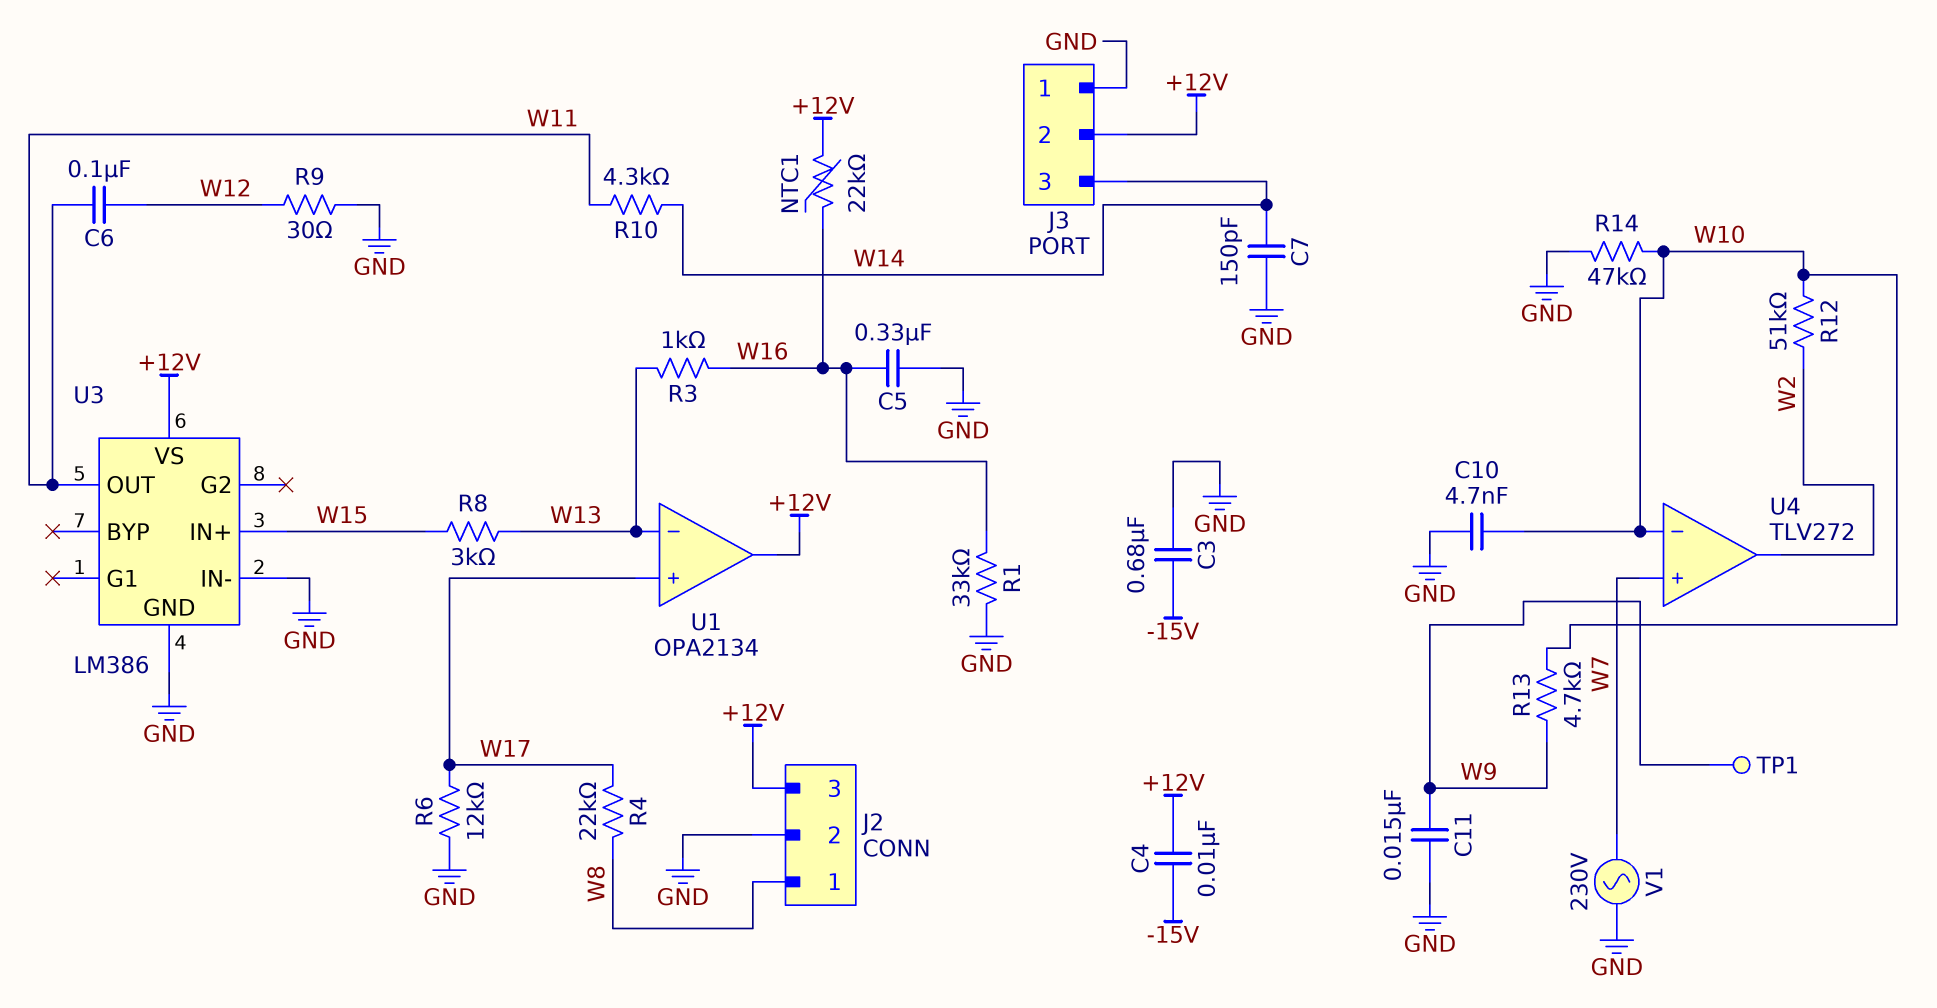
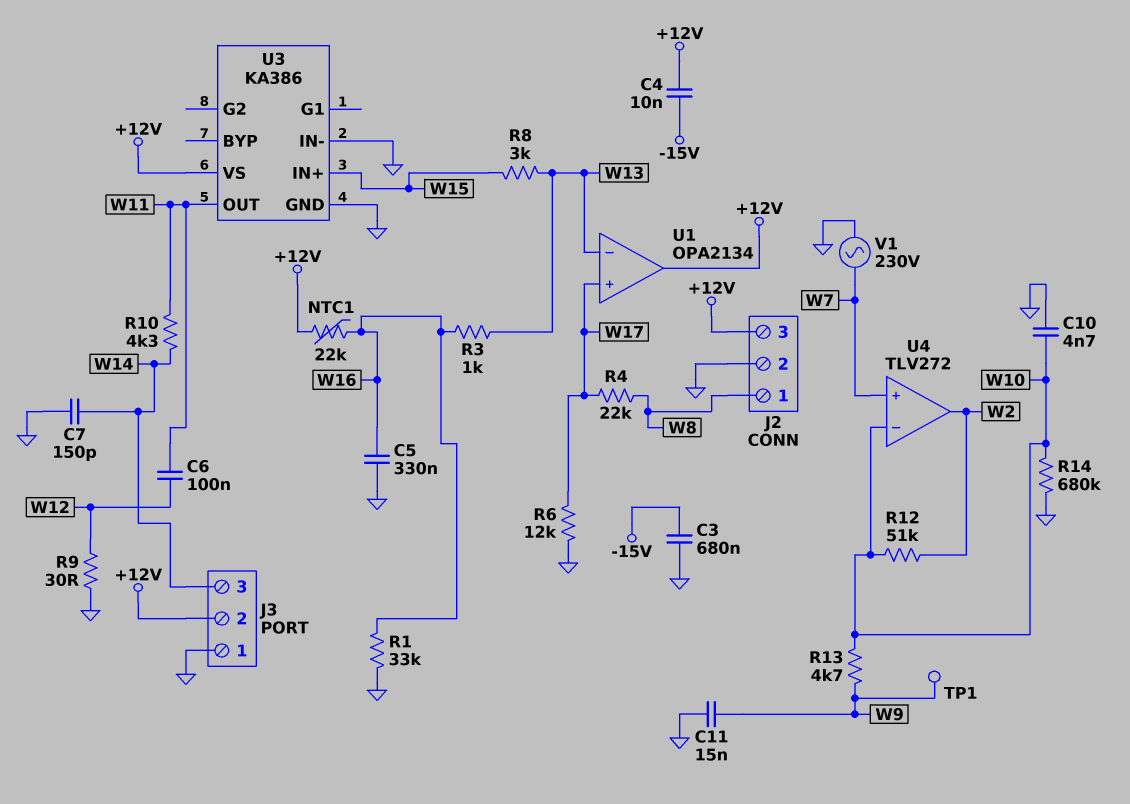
R14: 47k (GND, W10) -> 680k (GND, W10)
U3: LM386 -> KA386

